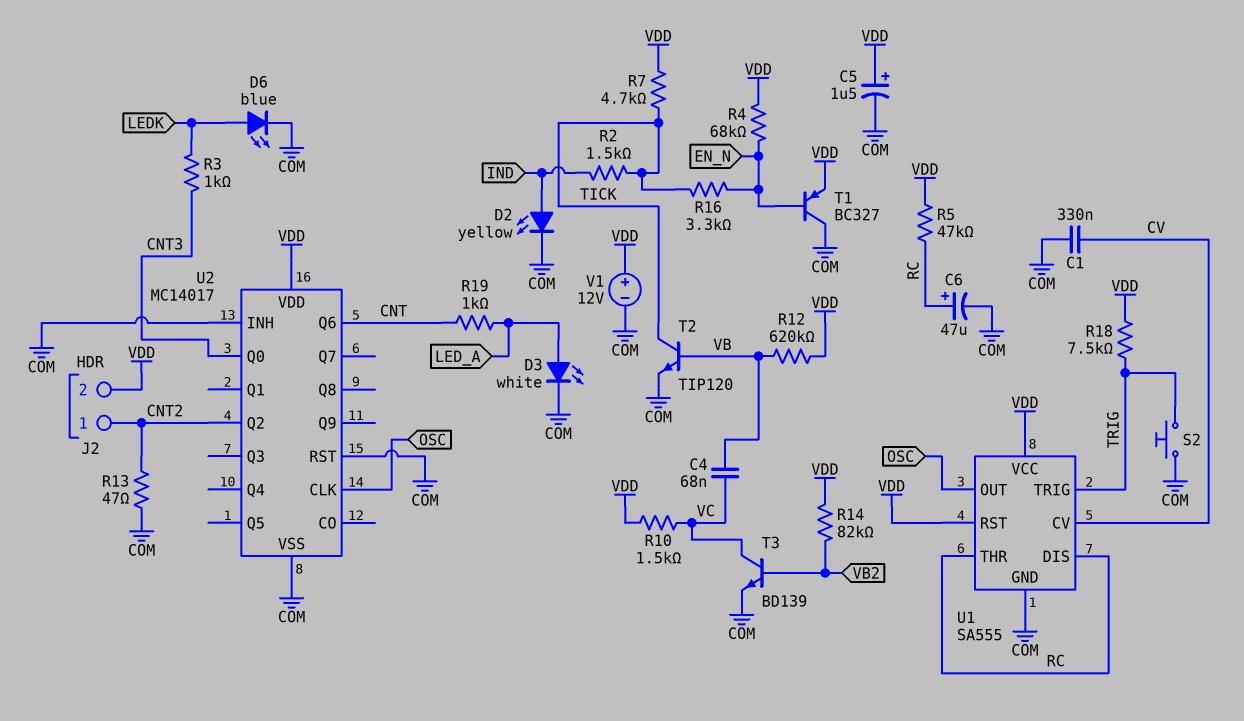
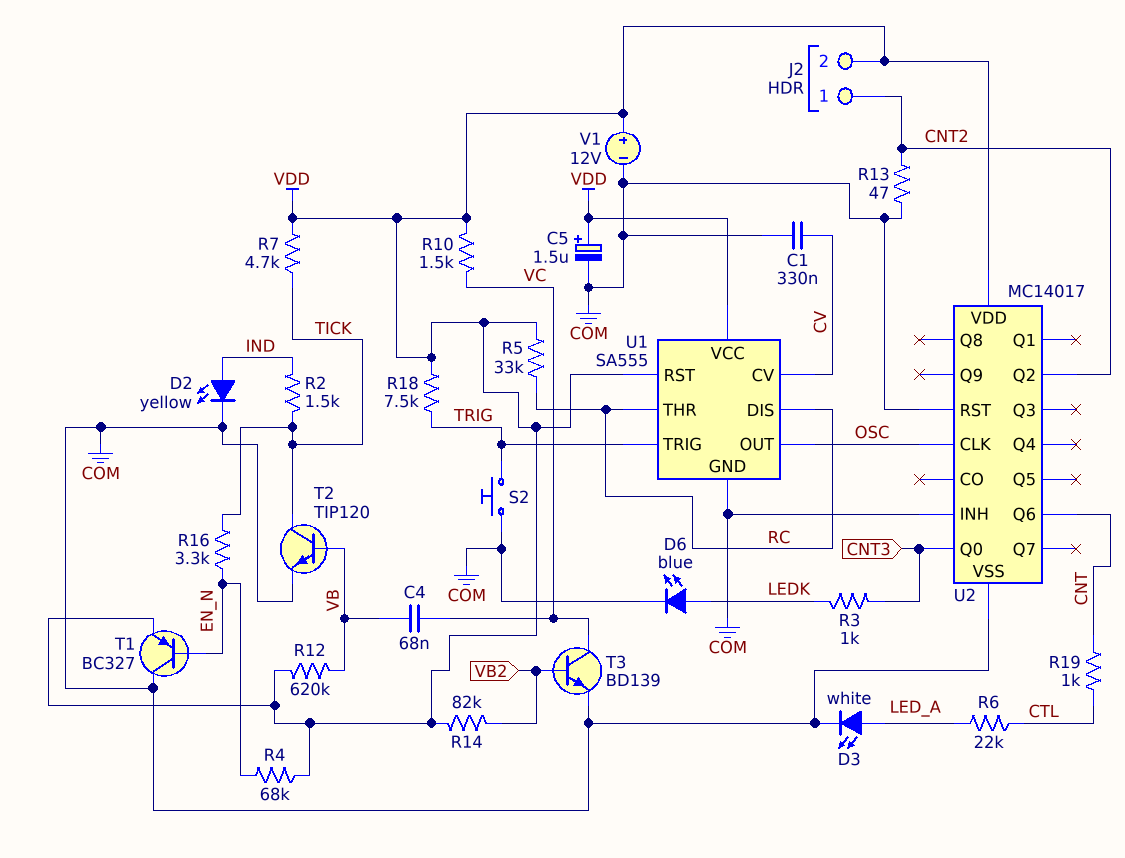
C6: 47uF (plus RC, minus COM) -> none
R5: 47k (RC, VDD) -> 33k (RC, VDD)
R6: none -> 22k (CTL, LED_A)
R19: 1k (CNT, LED_A) -> 1k (CNT, CTL)

